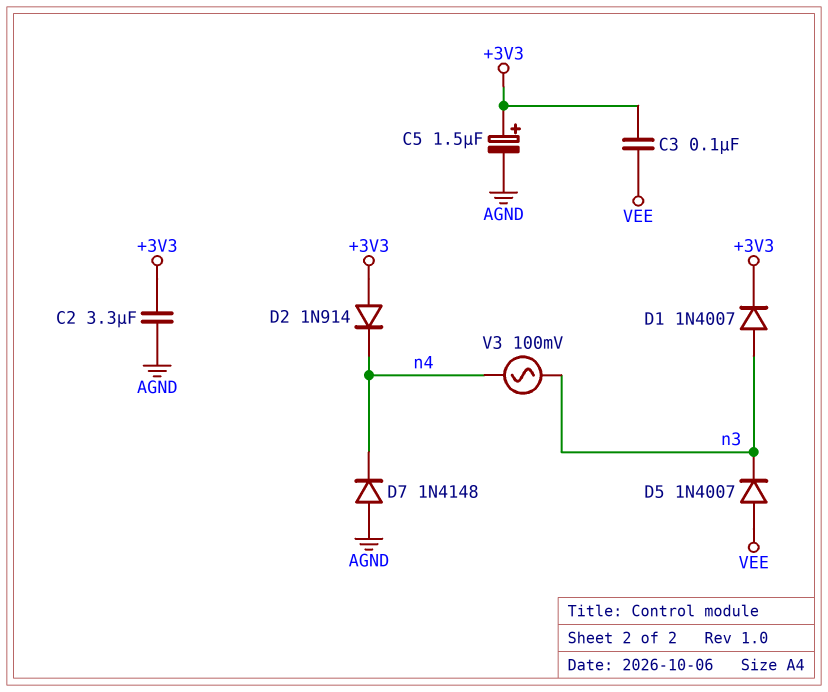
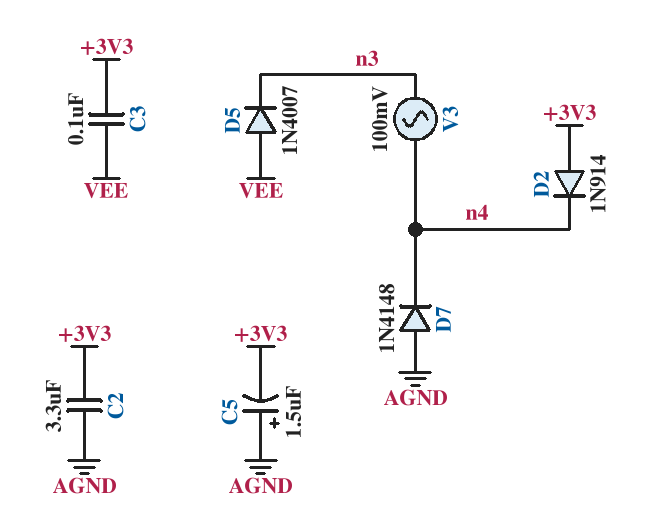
C5: 1.5uF (plus +3V3, minus AGND) -> 1.5uF (plus AGND, minus +3V3)
D1: diode 1N4007 (A n3, K +3V3) -> none

